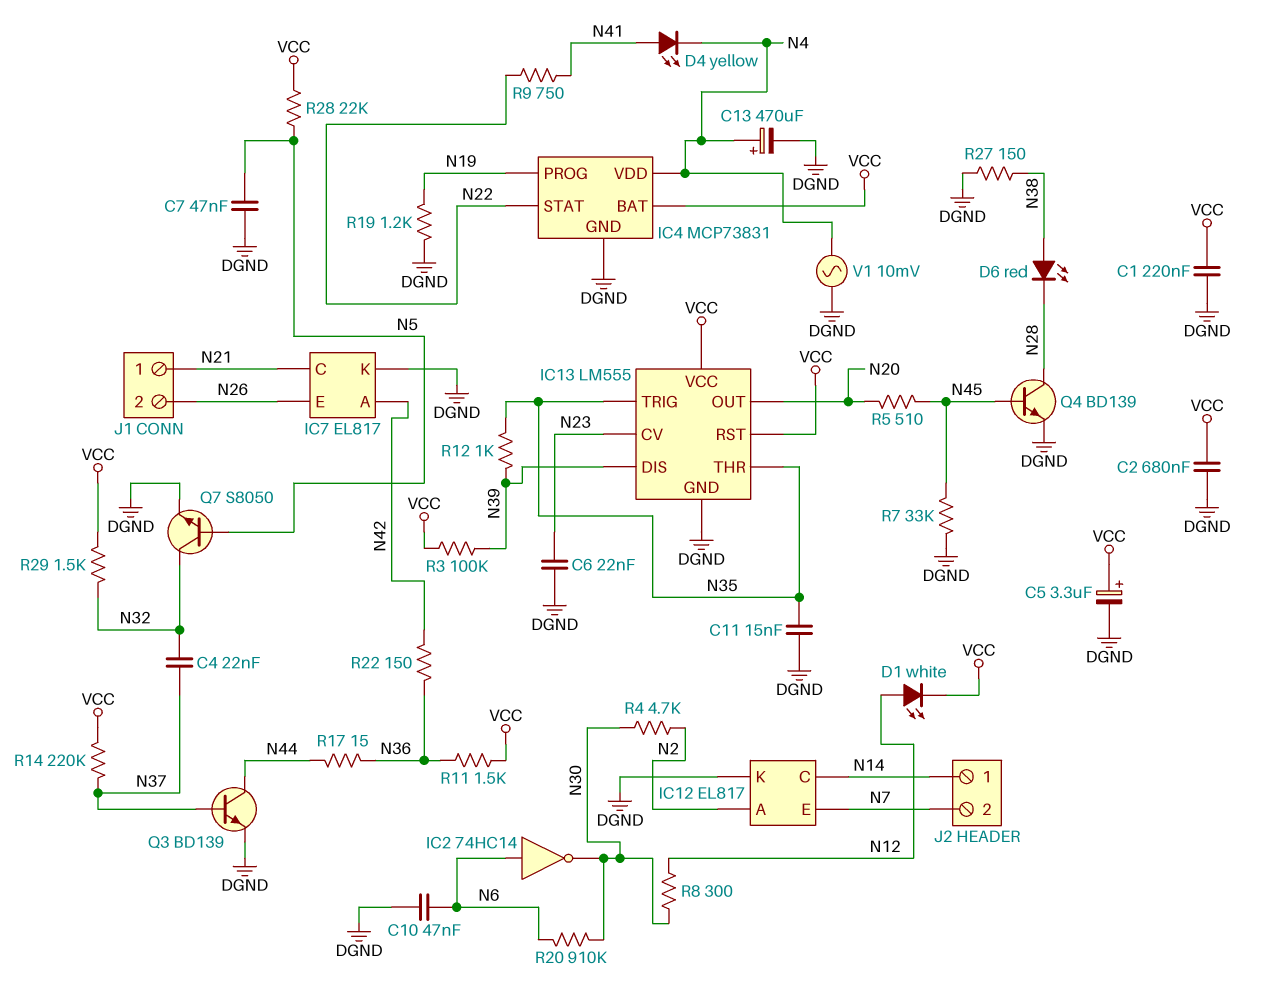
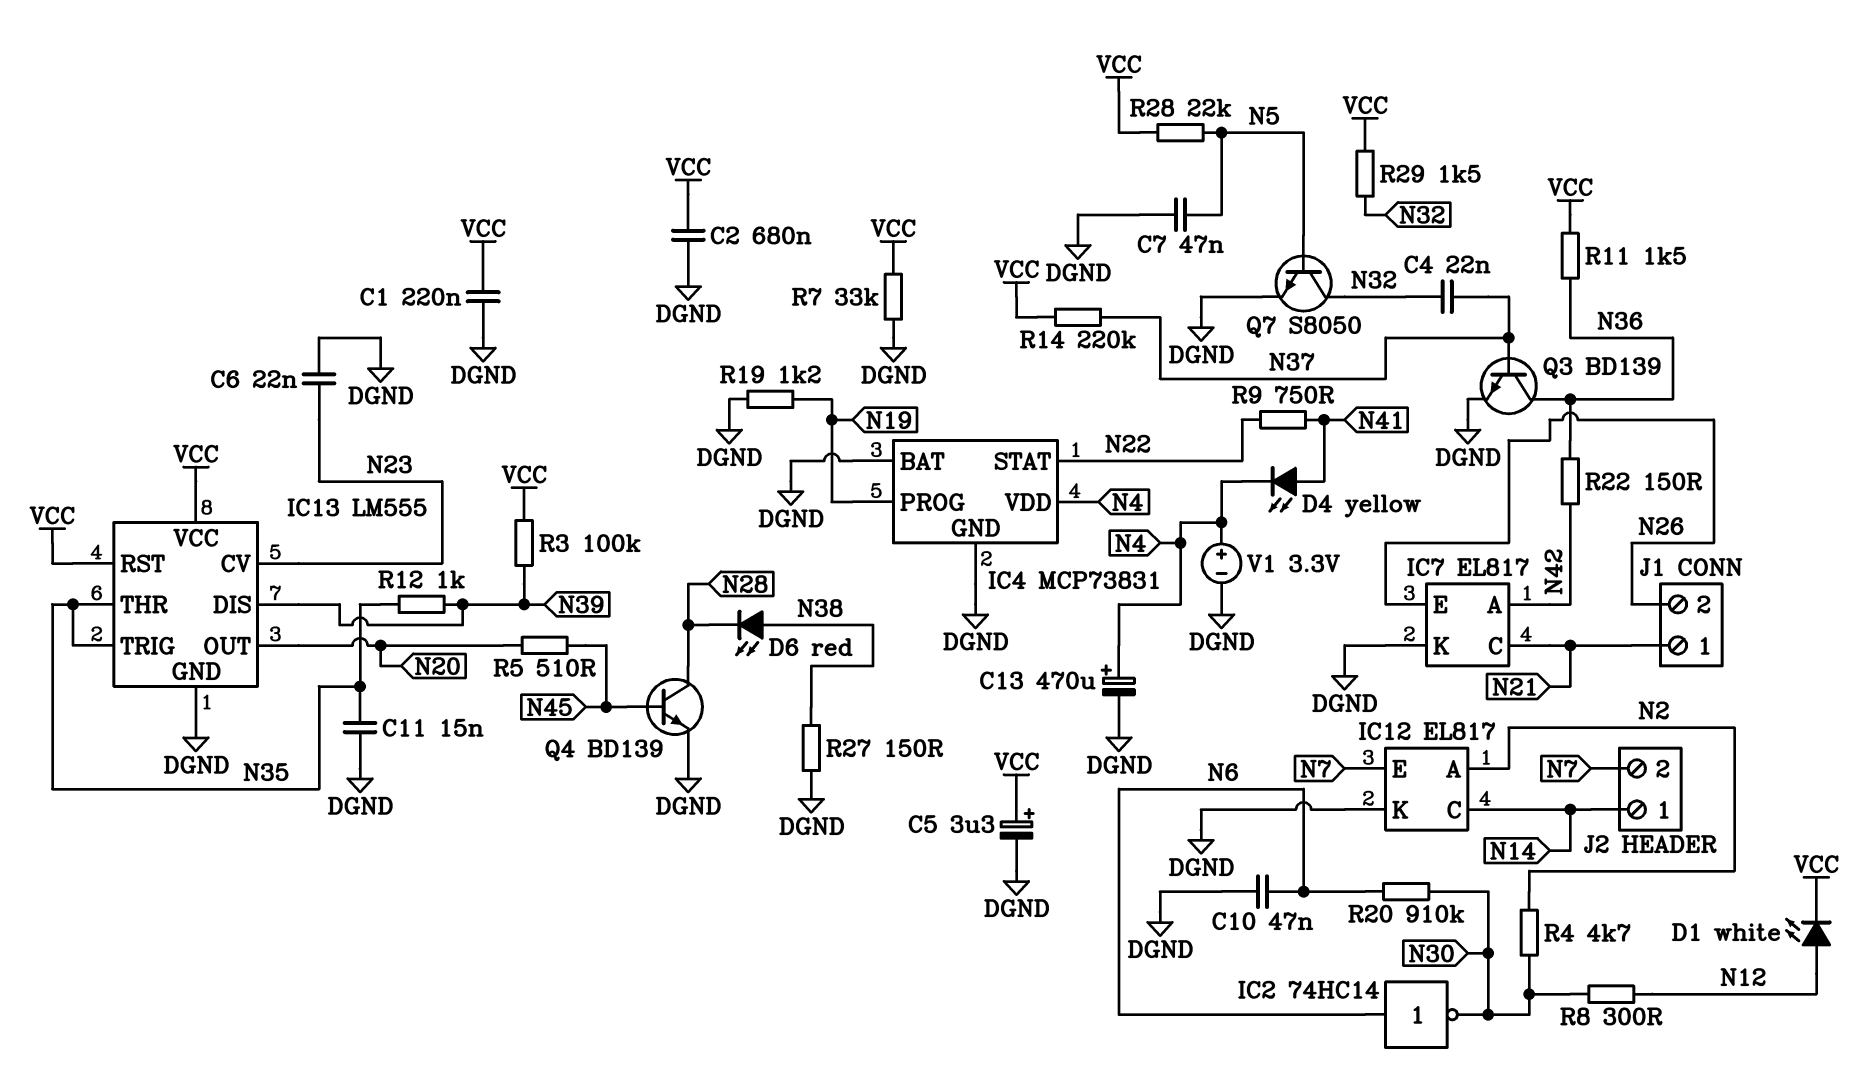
IC4 pin BAT: VCC -> DGND
Q3: NPN BD139 (B N37, C N44, E DGND) -> NPN BD139 (B N37, C N36, E DGND)
R7: 33k (DGND, N45) -> 33k (DGND, VCC)
R17: 15 (N36, N44) -> none
V1: AC 10mV (DGND, N4) -> 3.3V (plus N4, minus DGND)

